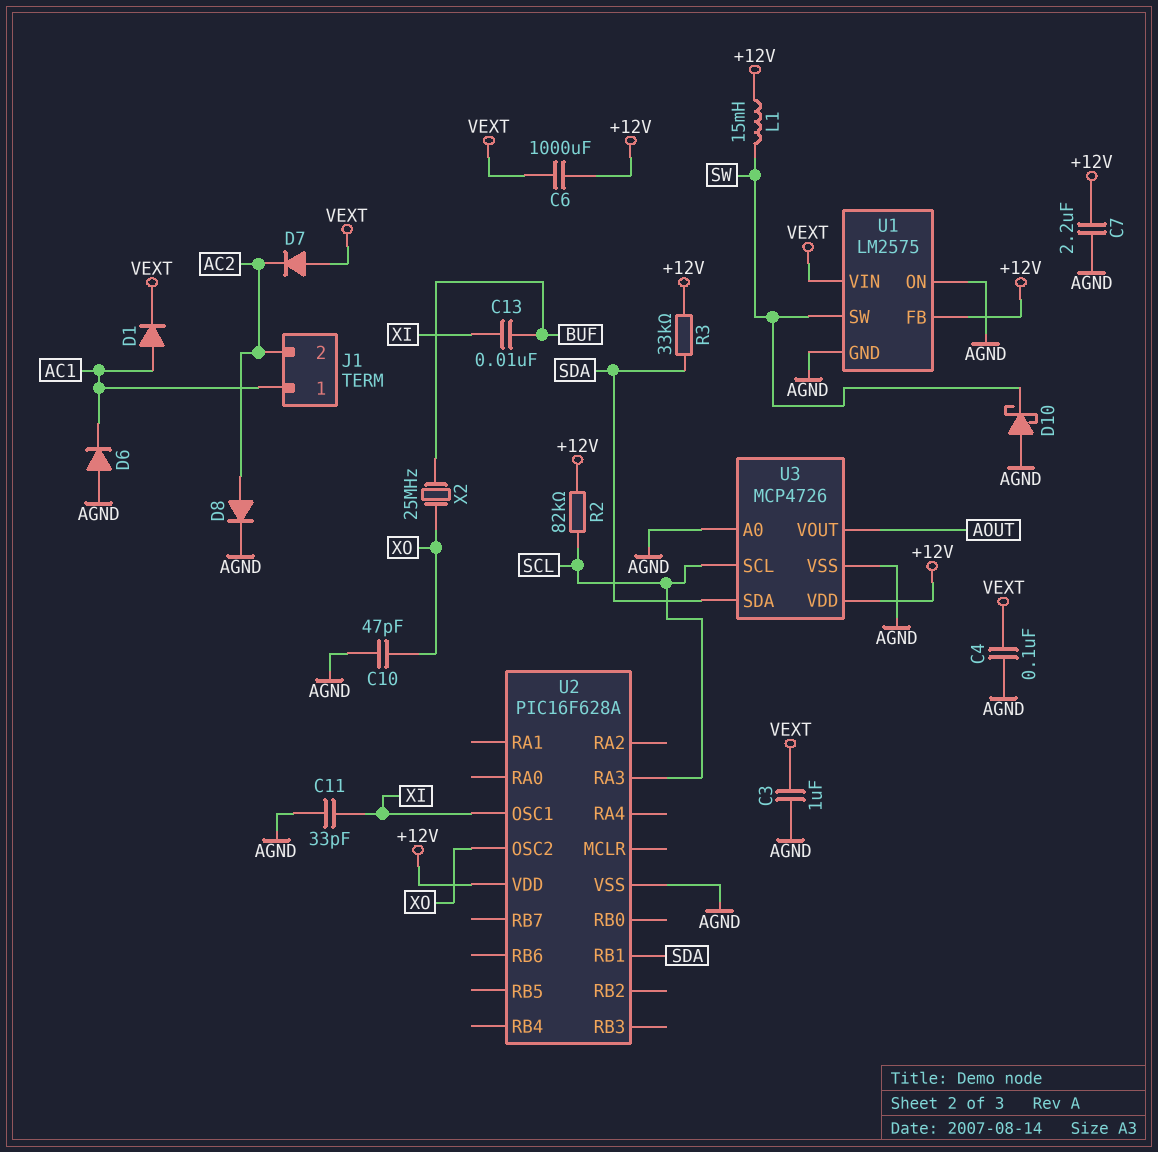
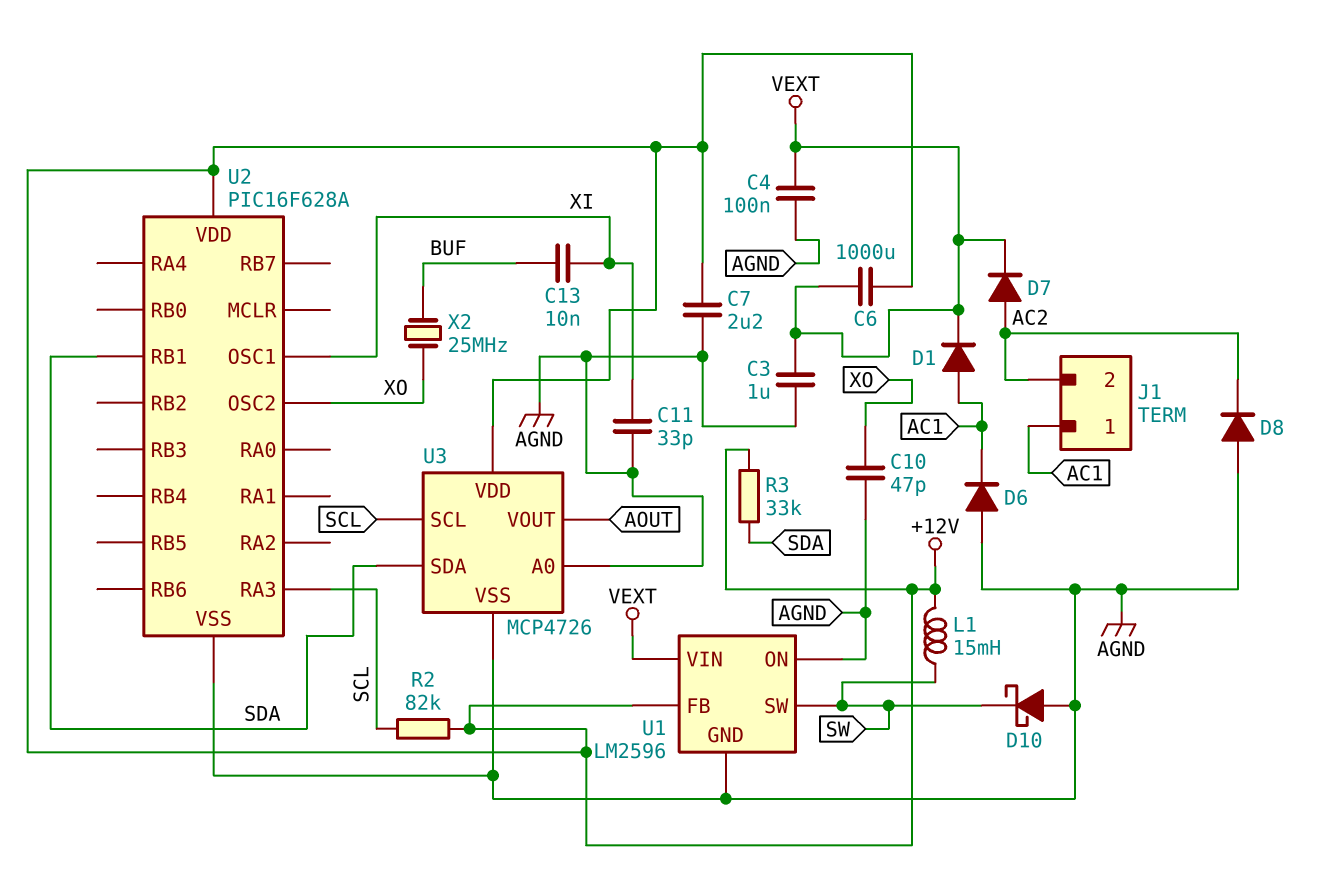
D7: diode (A VEXT, K AC2) -> diode (A AC2, K VEXT)
D8: diode (A AC2, K AGND) -> diode (A AGND, K AC2)
U1: LM2575 -> LM2596

